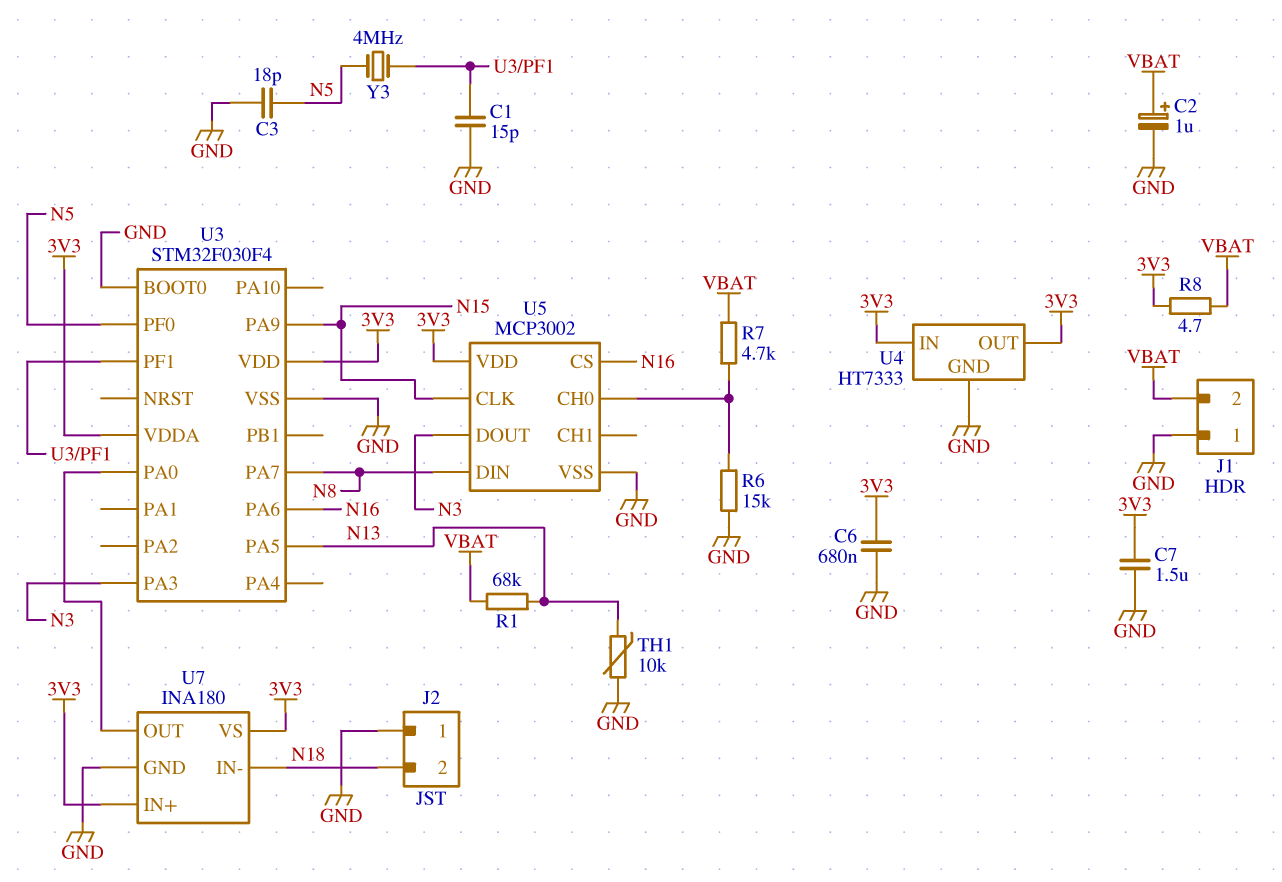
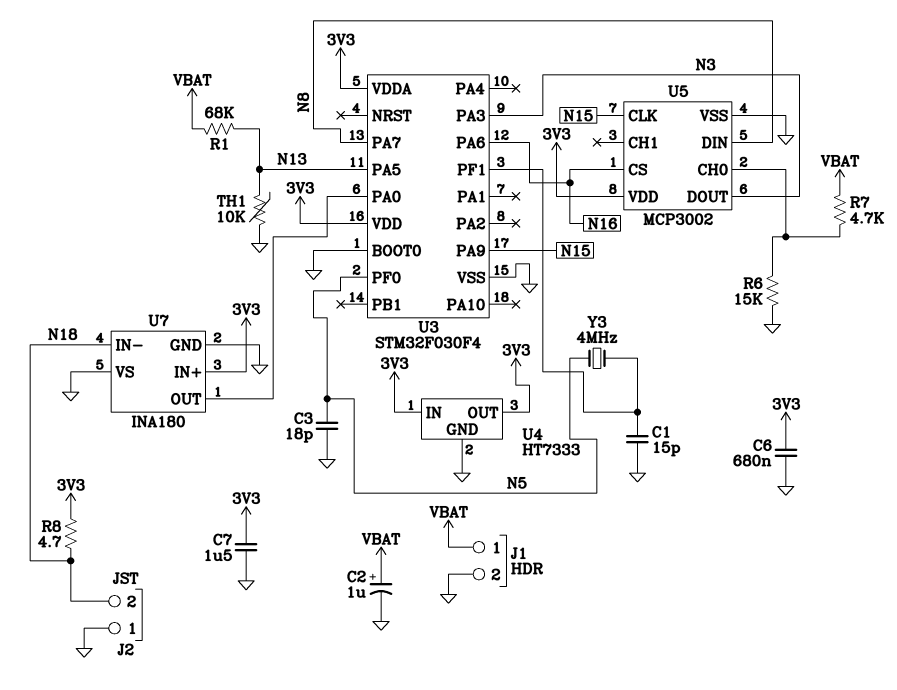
J1 pin 1: GND -> VBAT
J1 pin 2: VBAT -> GND
R8: 4.7 (3V3, VBAT) -> 4.7 (3V3, N18)
U7 pin VS: 3V3 -> GND

